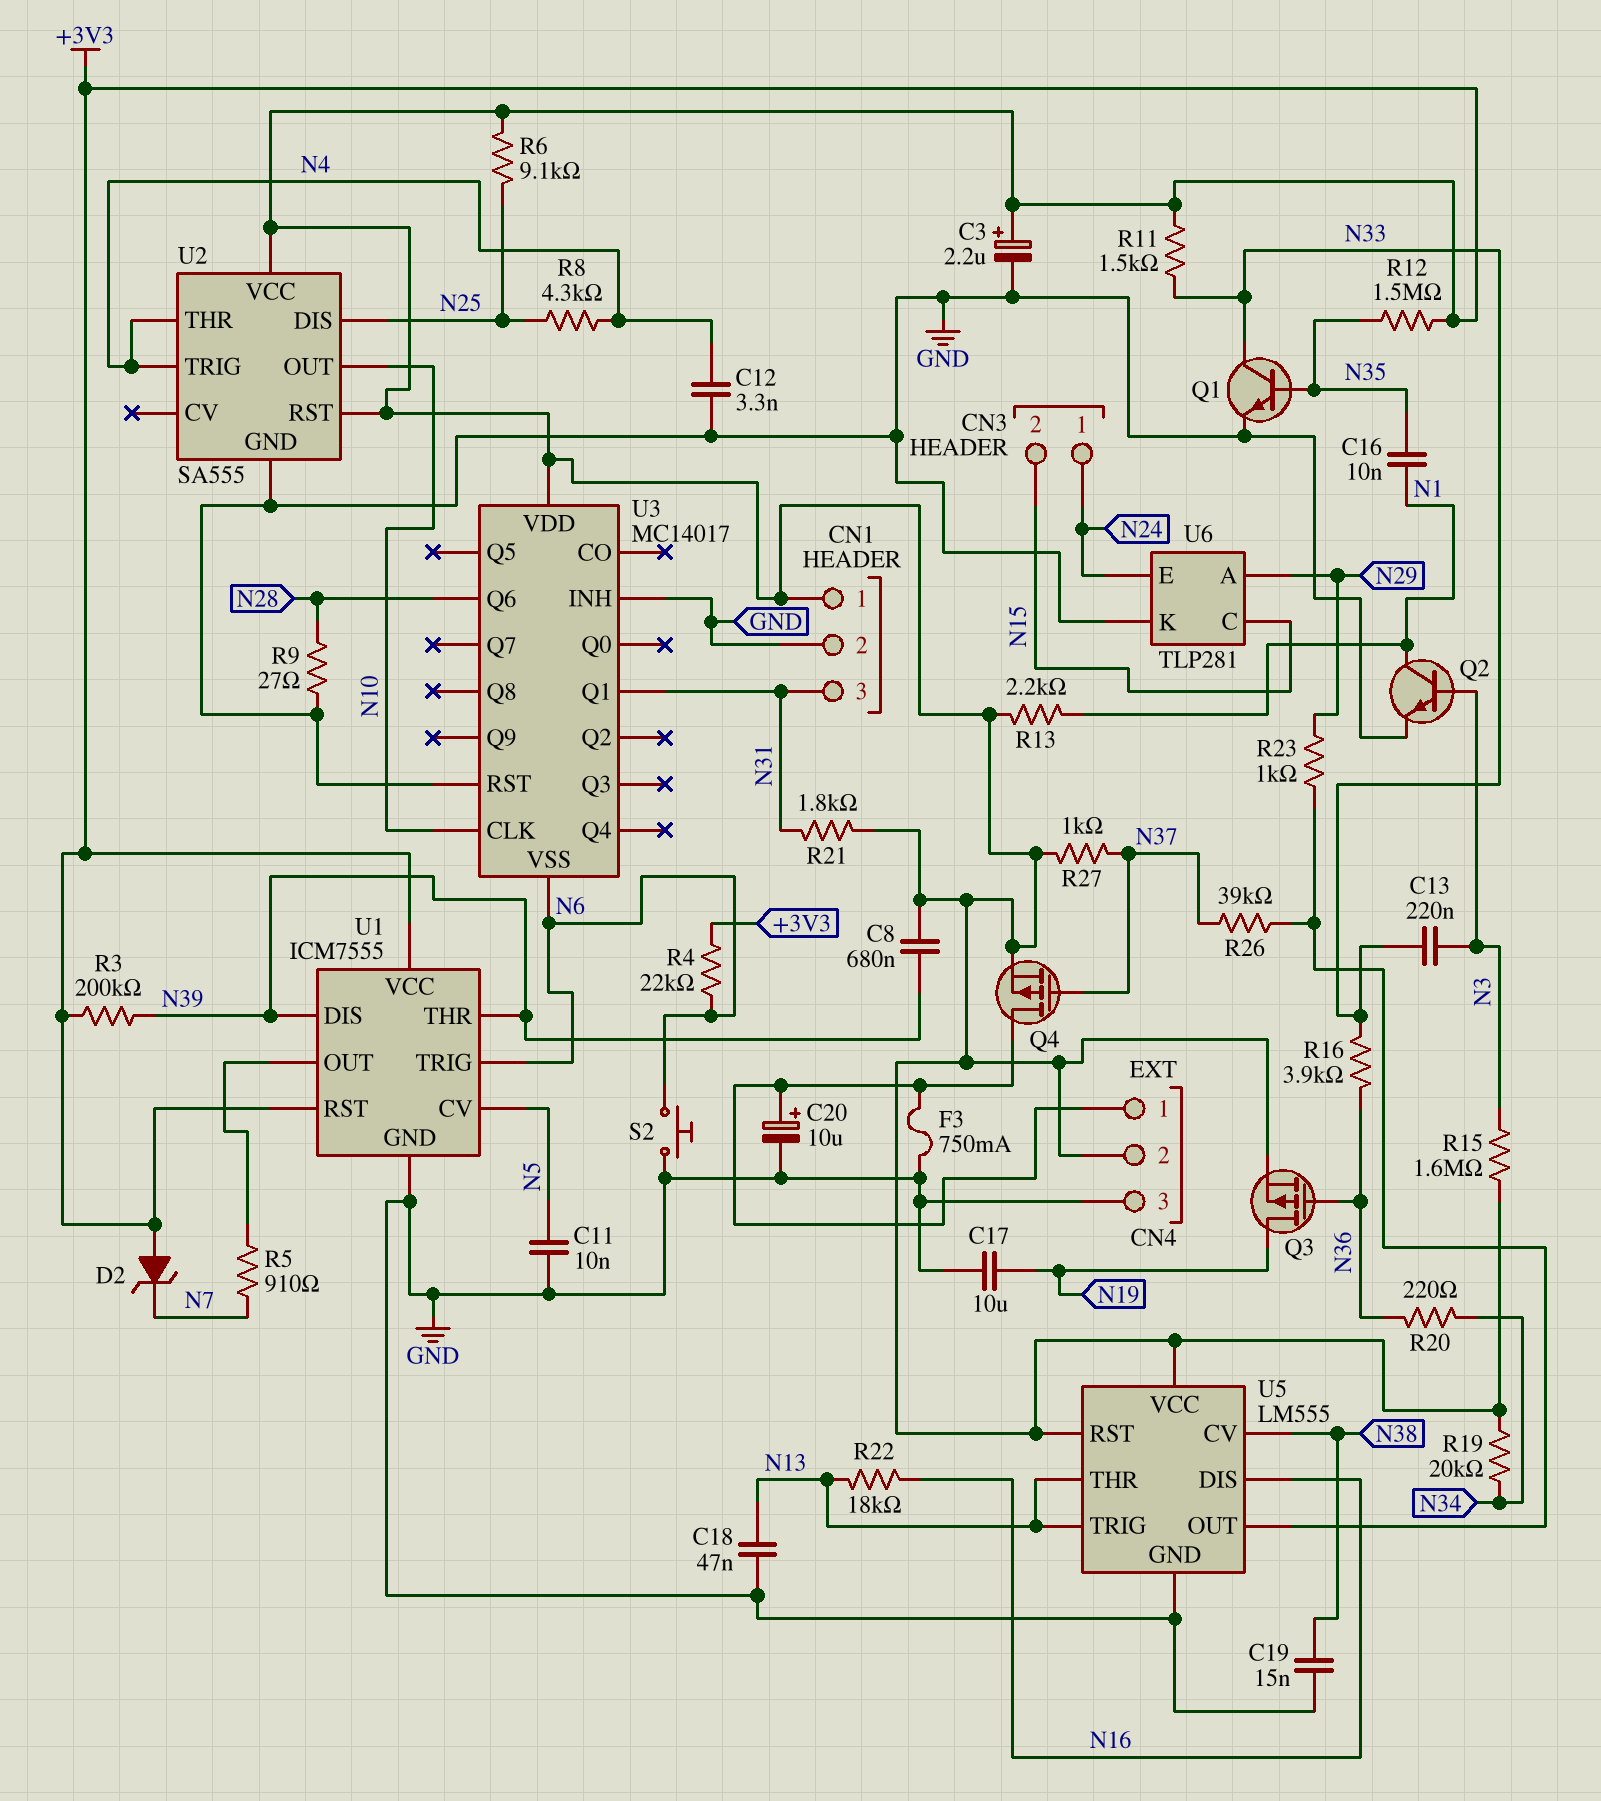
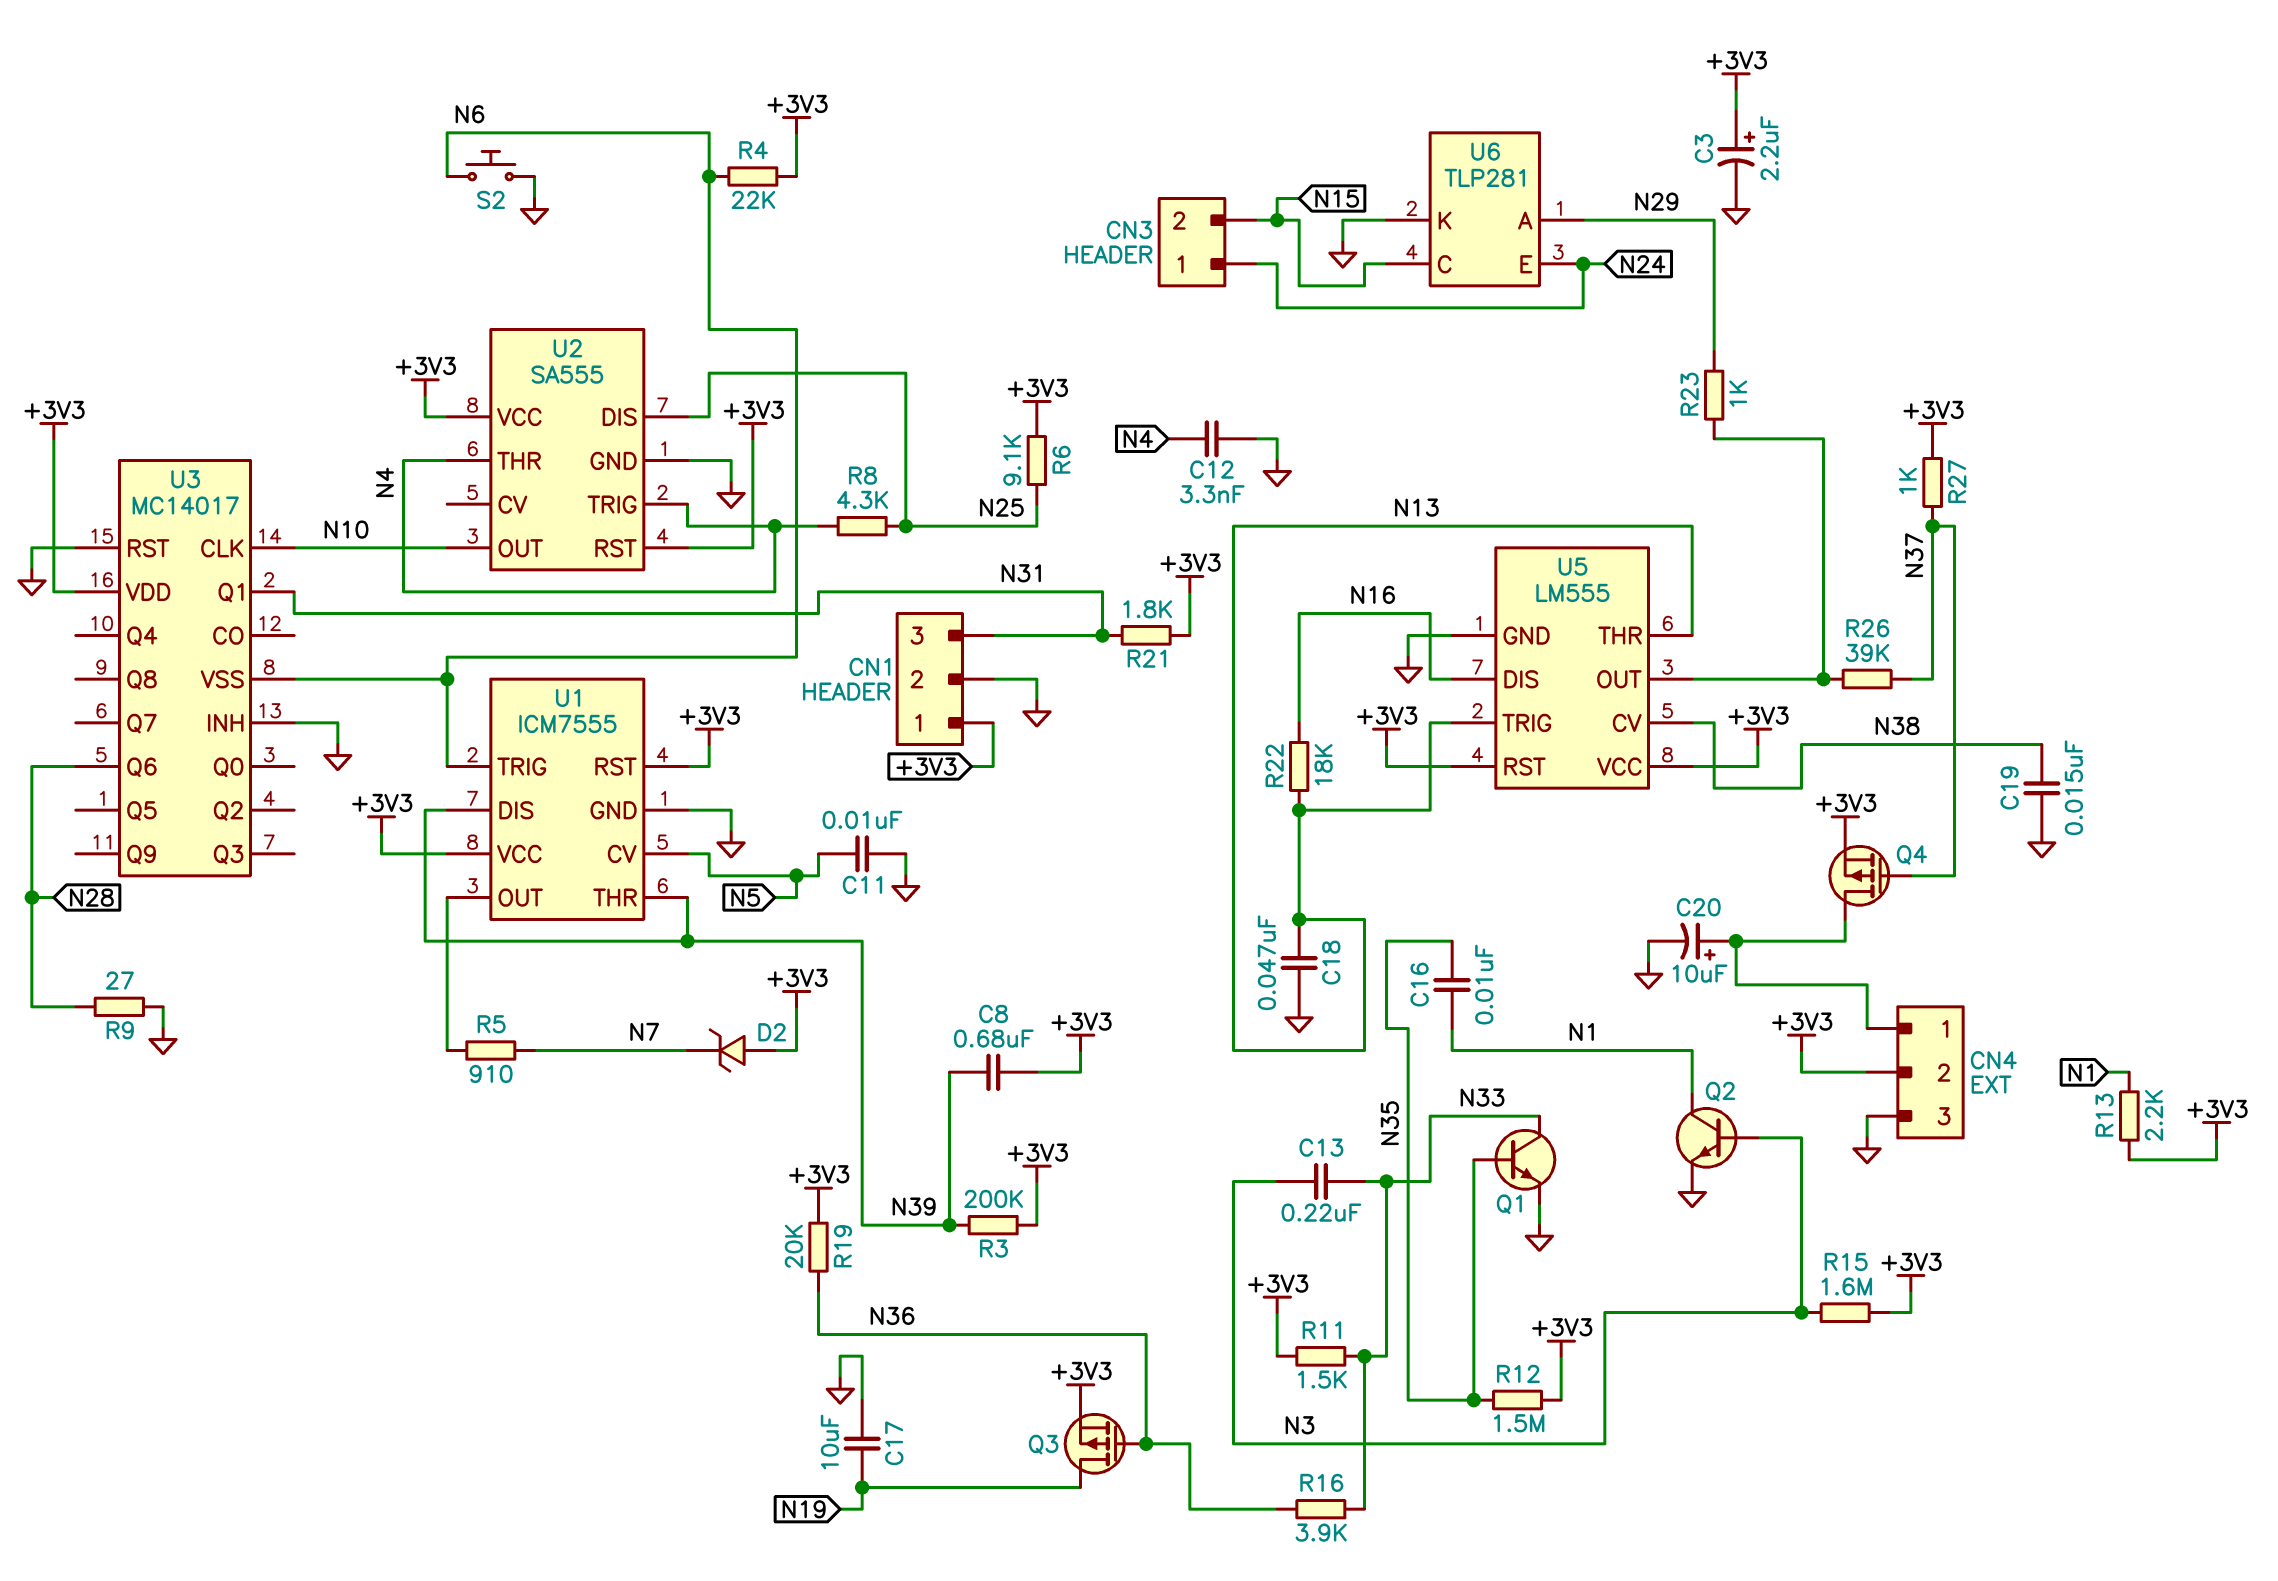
F3: 750mA (CN4/1, GND) -> none
R19: 20k (+3V3, N34) -> 20k (+3V3, N36)
R20: 220 (N34, N36) -> none

